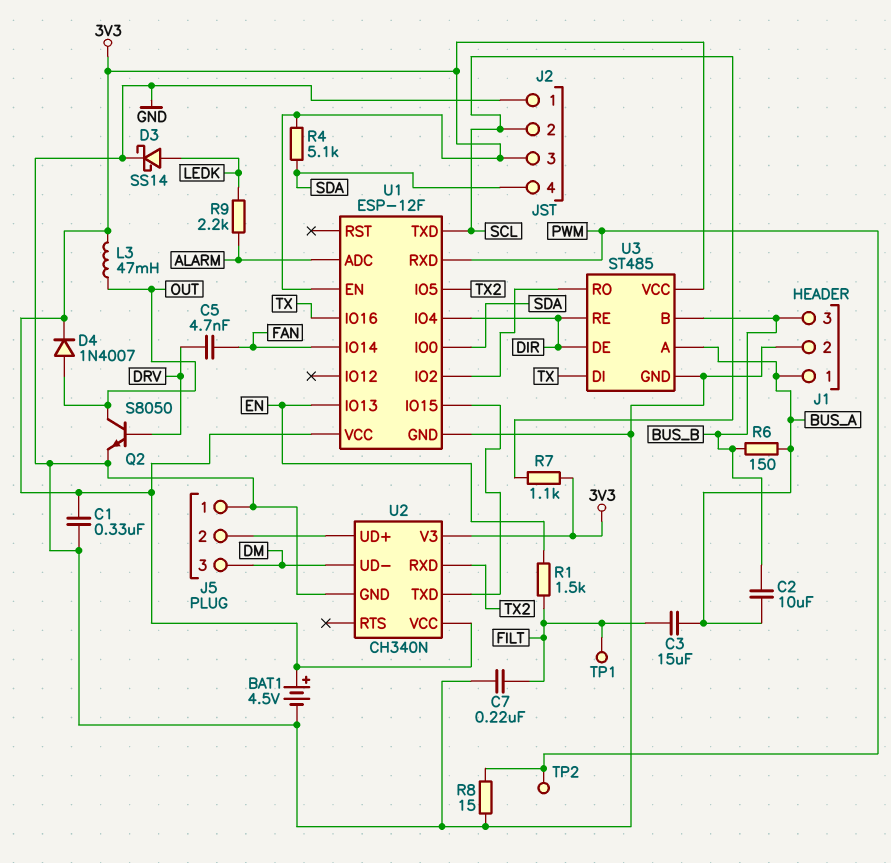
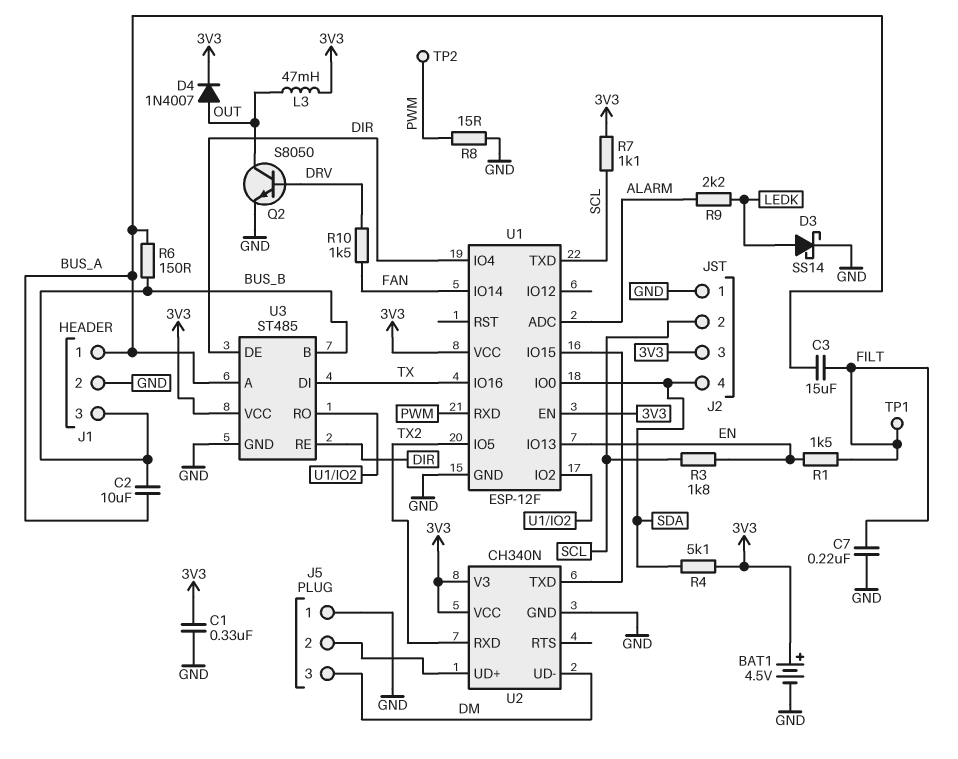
C5: 4.7nF (DRV, FAN) -> none
R3: none -> 1.8k (EN, SCL)
R10: none -> 1.5k (DRV, FAN)

